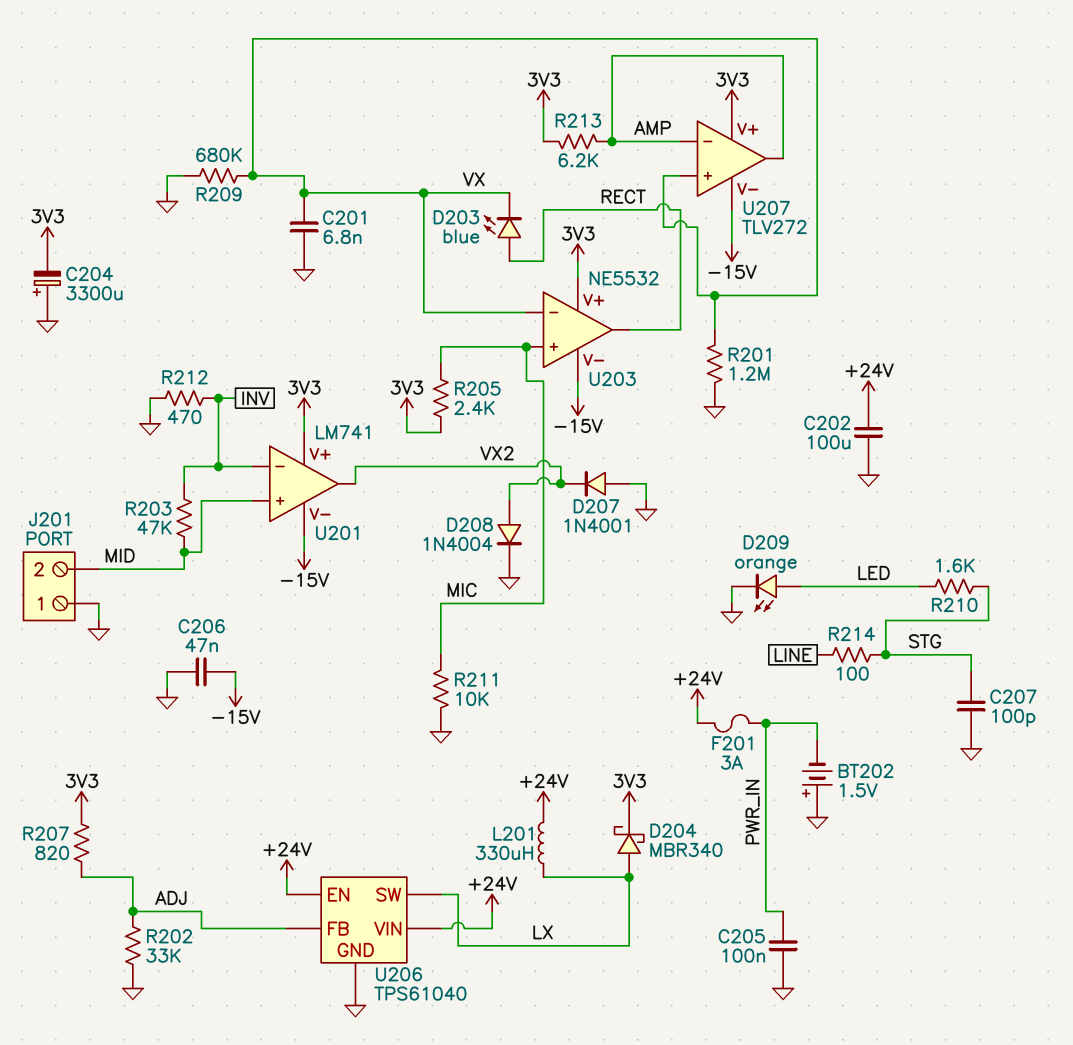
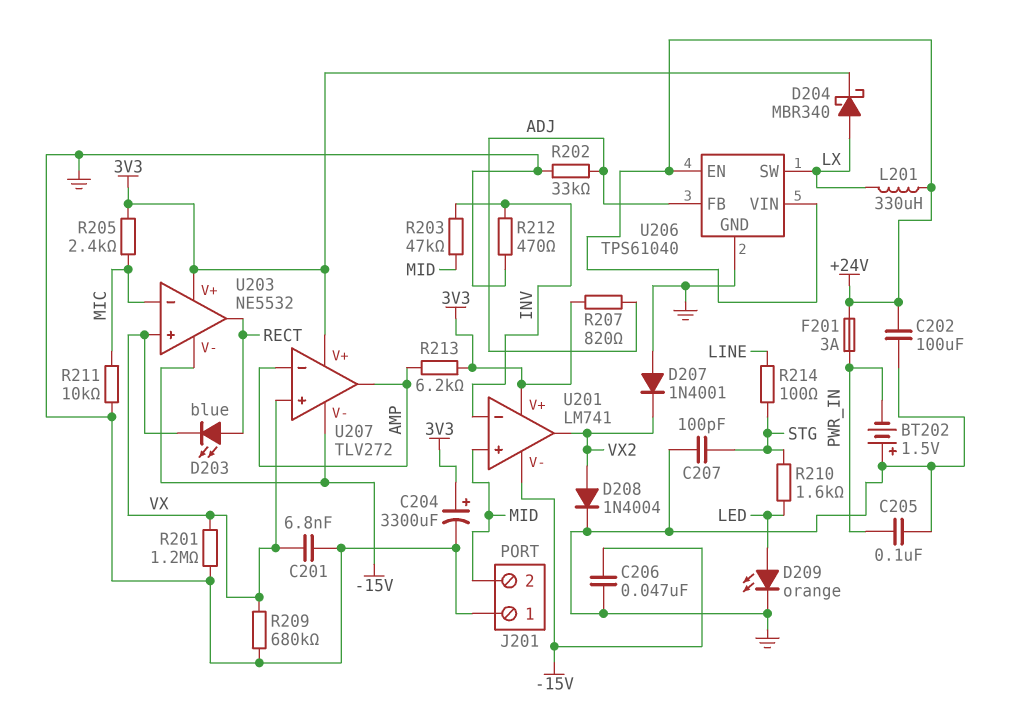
C204: 3300uF (plus GND, minus 3V3) -> 3300uF (plus 3V3, minus GND)
U203 pin in+: MIC -> VX
U203 pin in-: VX -> MIC

